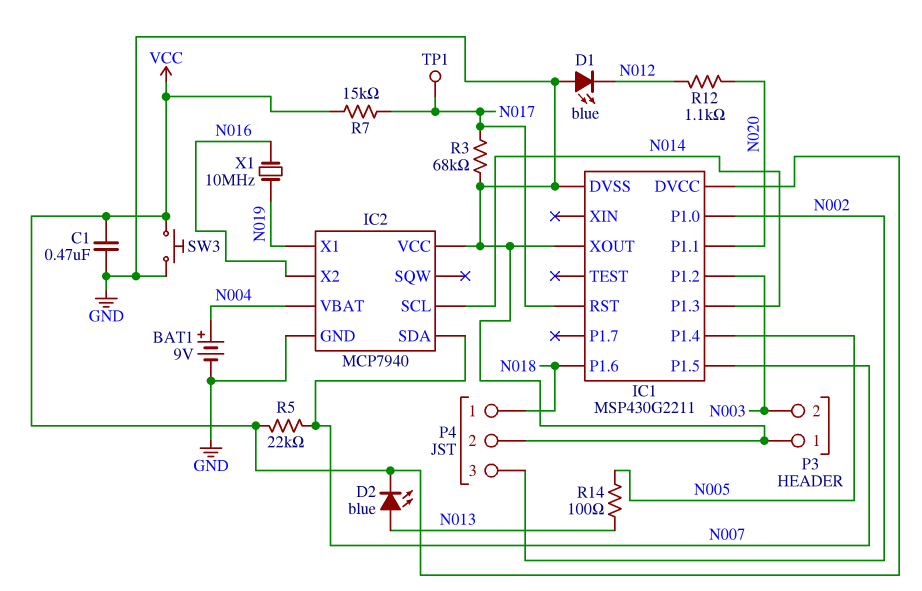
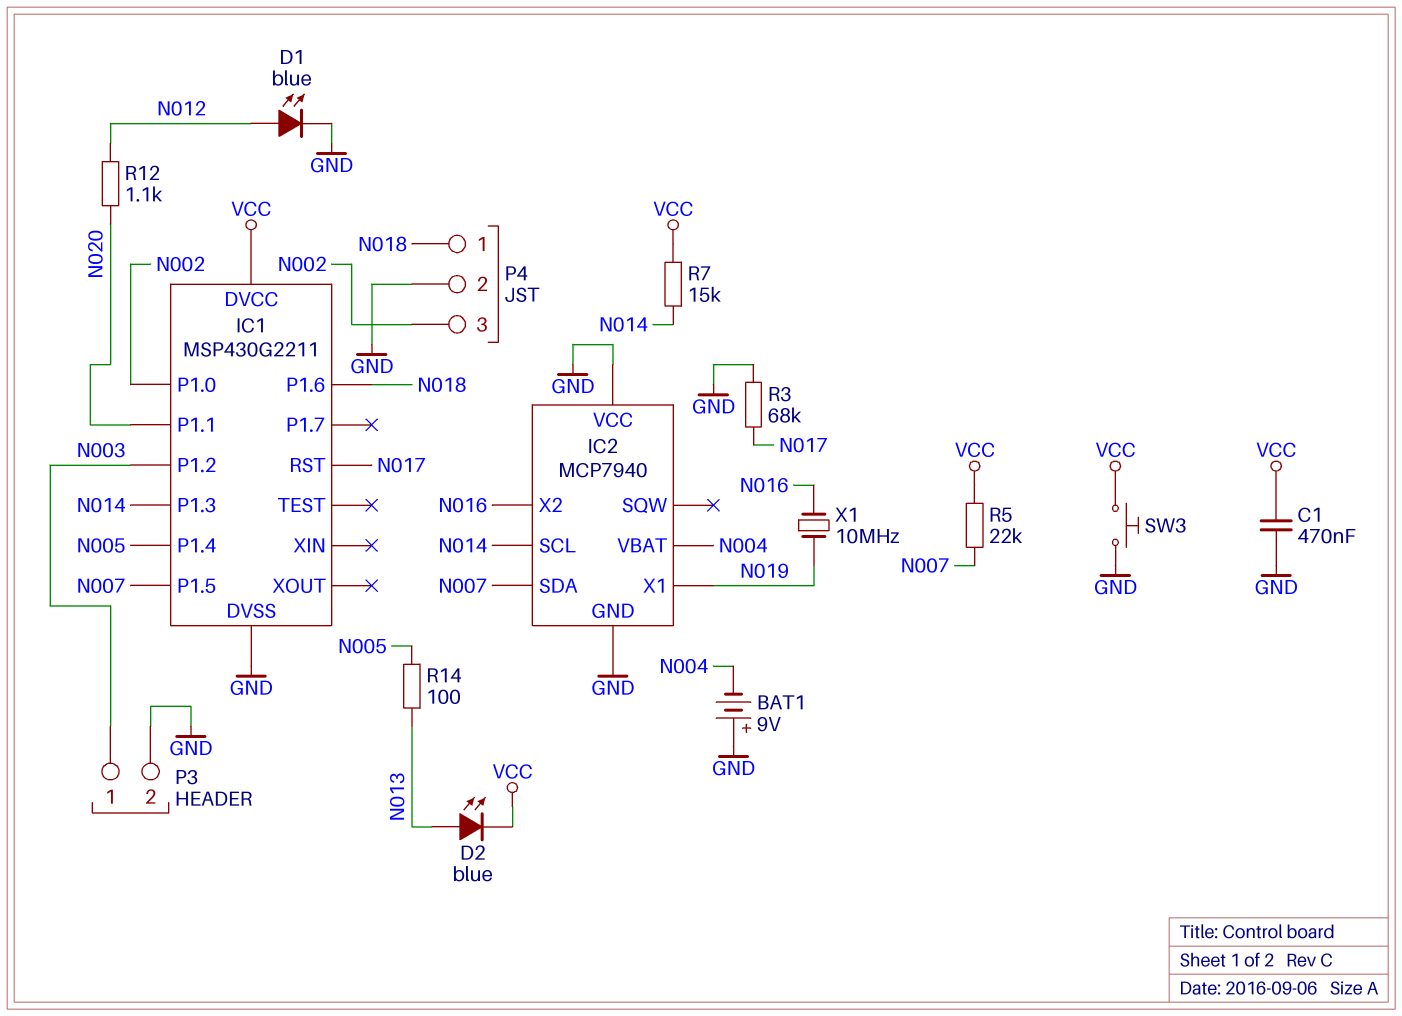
BAT1: 9V (plus N004, minus GND) -> 9V (plus GND, minus N004)
D1: LED blue (A GND, K N012) -> LED blue (A N012, K GND)
IC1 pin XOUT: GND -> none
P3 pin 1: GND -> N003
P3 pin 2: N003 -> GND
R7: 15k (N017, VCC) -> 15k (N014, VCC)
TP1: test point (N017) -> none

